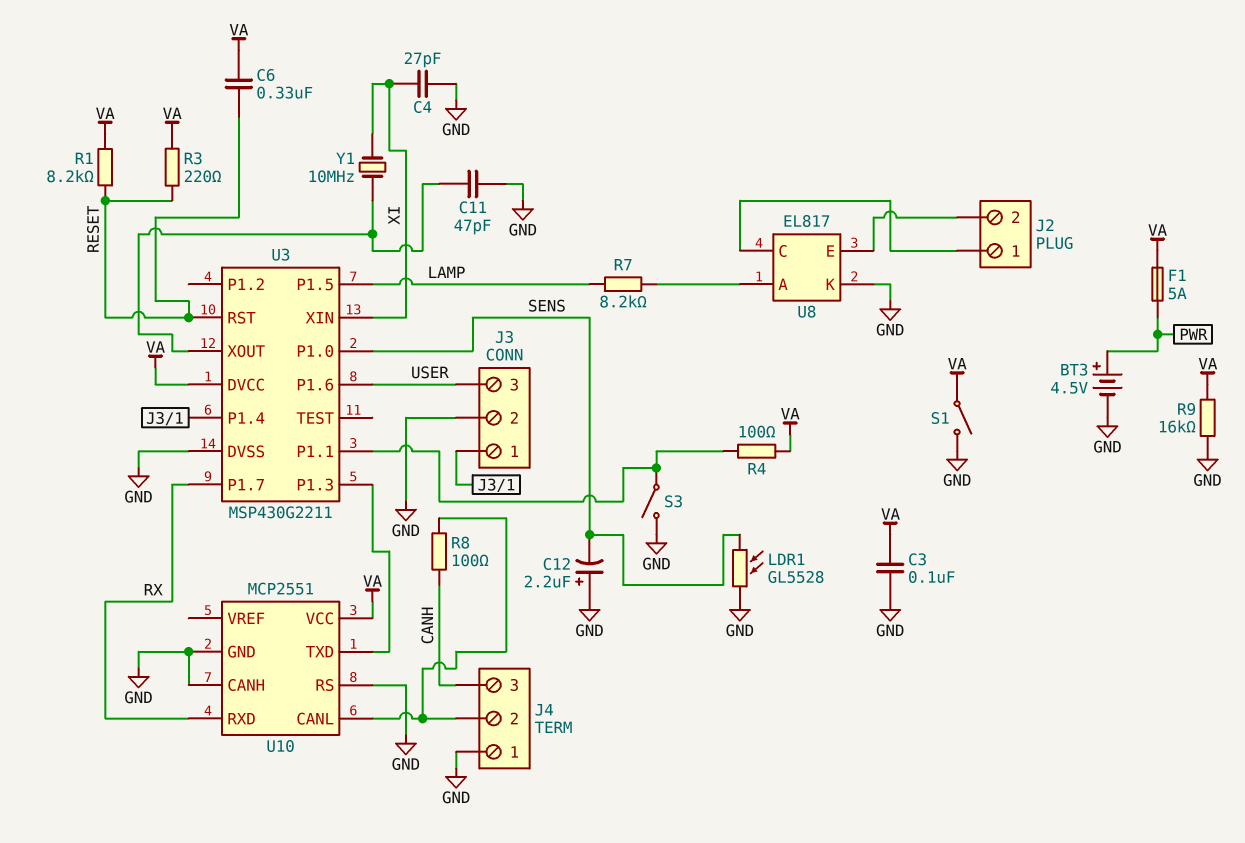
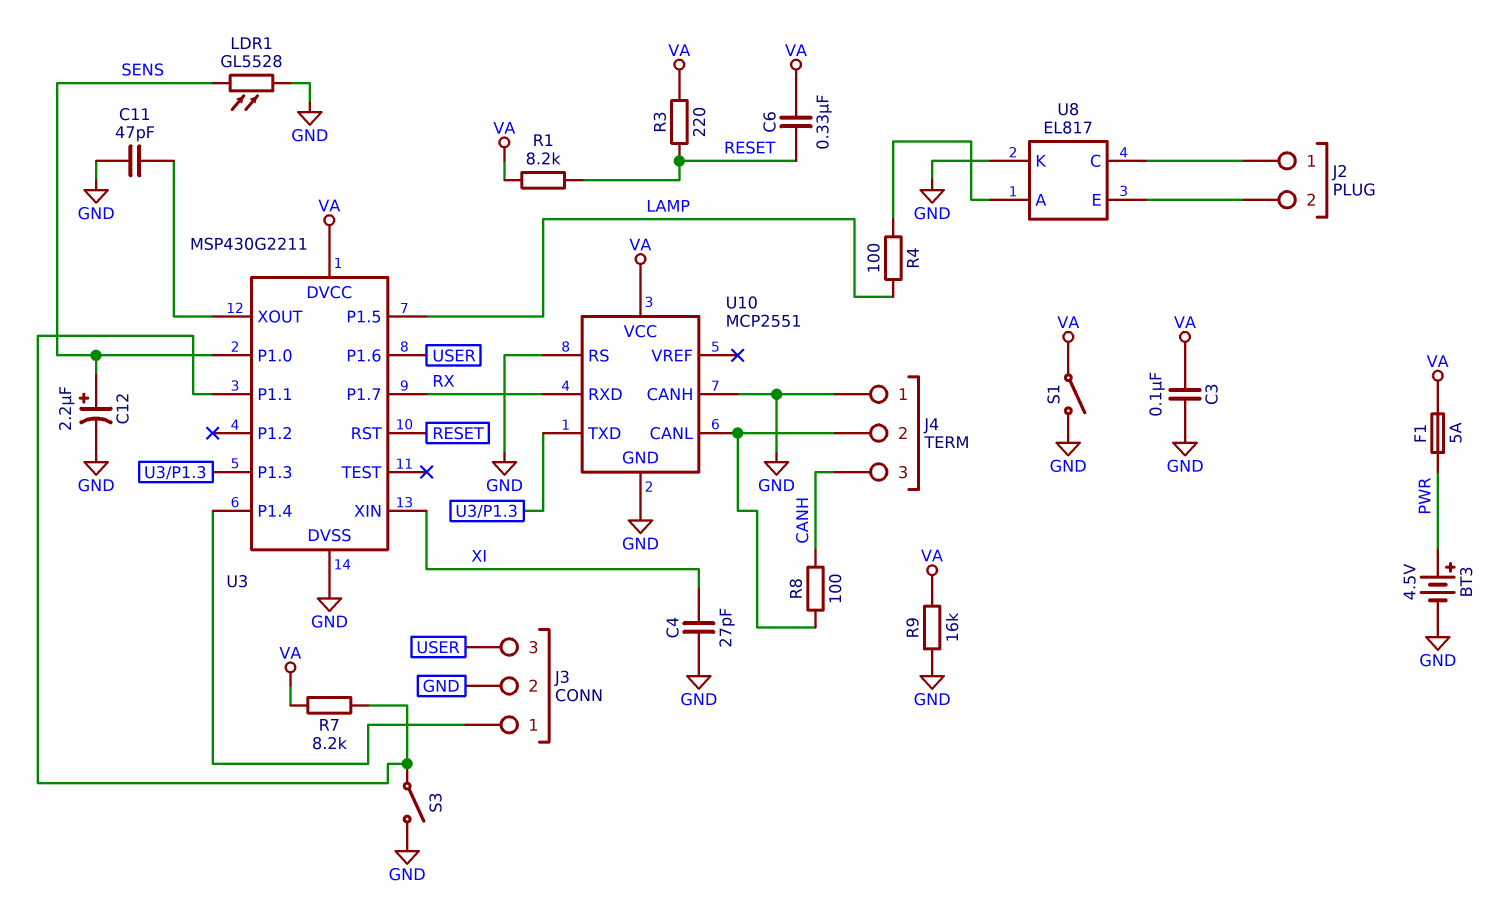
C12: 2.2uF (plus GND, minus SENS) -> 2.2uF (plus SENS, minus GND)
R4: 100 (U3/P1.1, VA) -> 100 (LAMP, U8/A)
R7: 8.2k (LAMP, U8/A) -> 8.2k (U3/P1.1, VA)
Y1: 10MHz (U3/XOUT, XI) -> none

